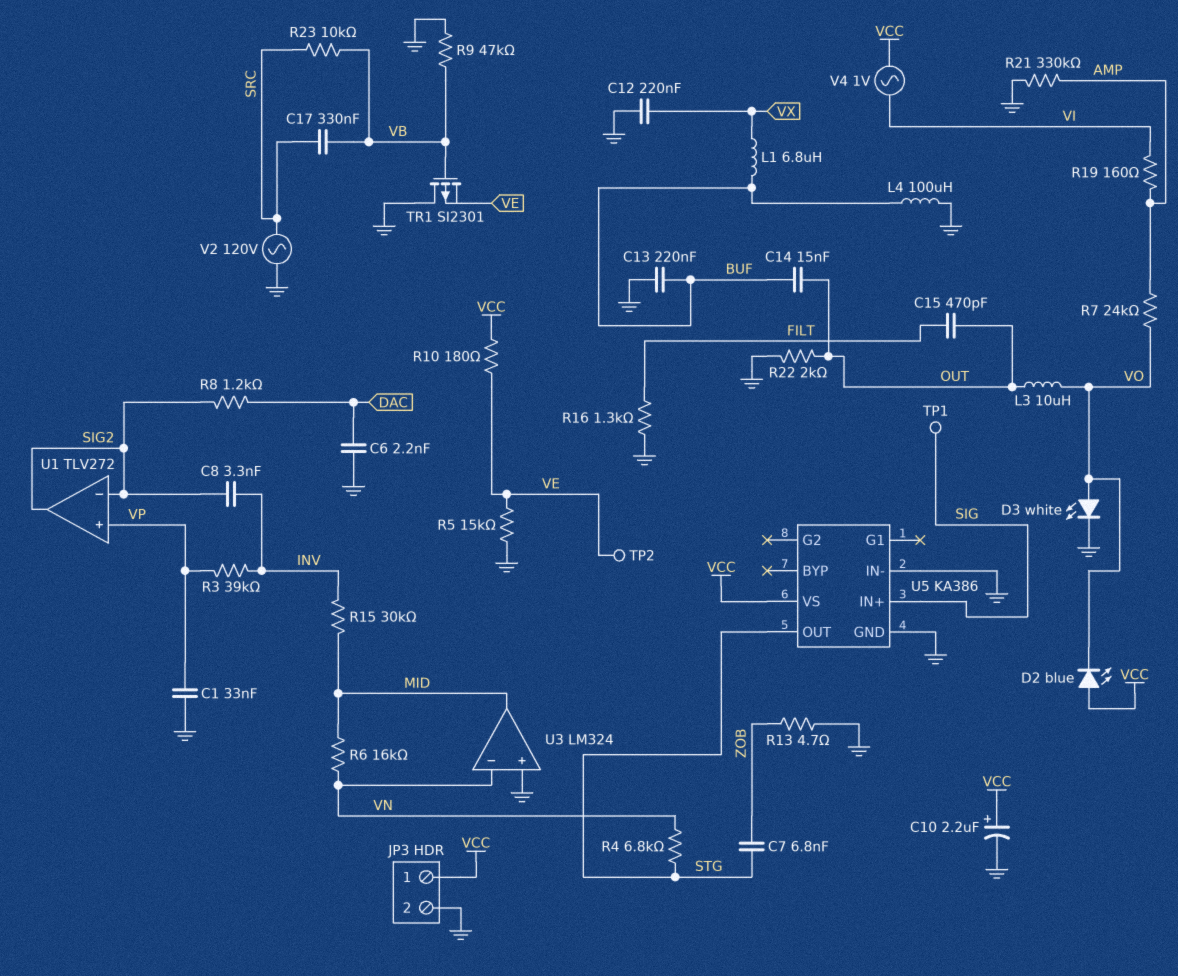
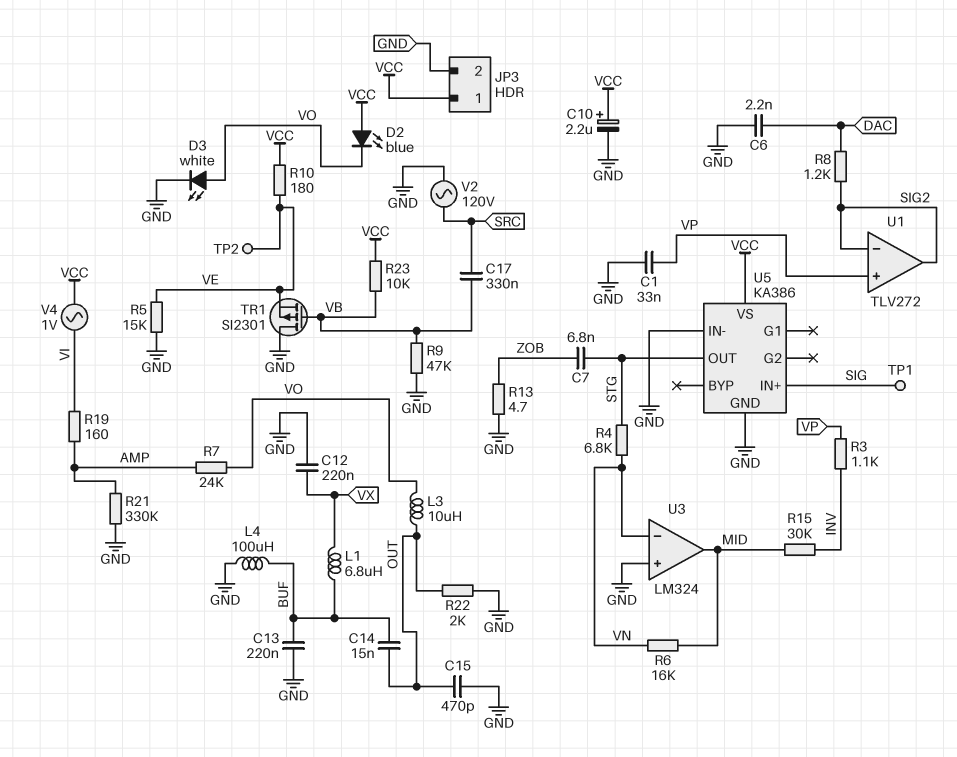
C8: 3.3nF (INV, SIG2) -> none
C15: 470pF (FILT, OUT) -> 470pF (GND, OUT)
R3: 39k (INV, VP) -> 1.1k (INV, VP)
R16: 1.3k (FILT, GND) -> none
R23: 10k (SRC, VB) -> 10k (VB, VCC)

